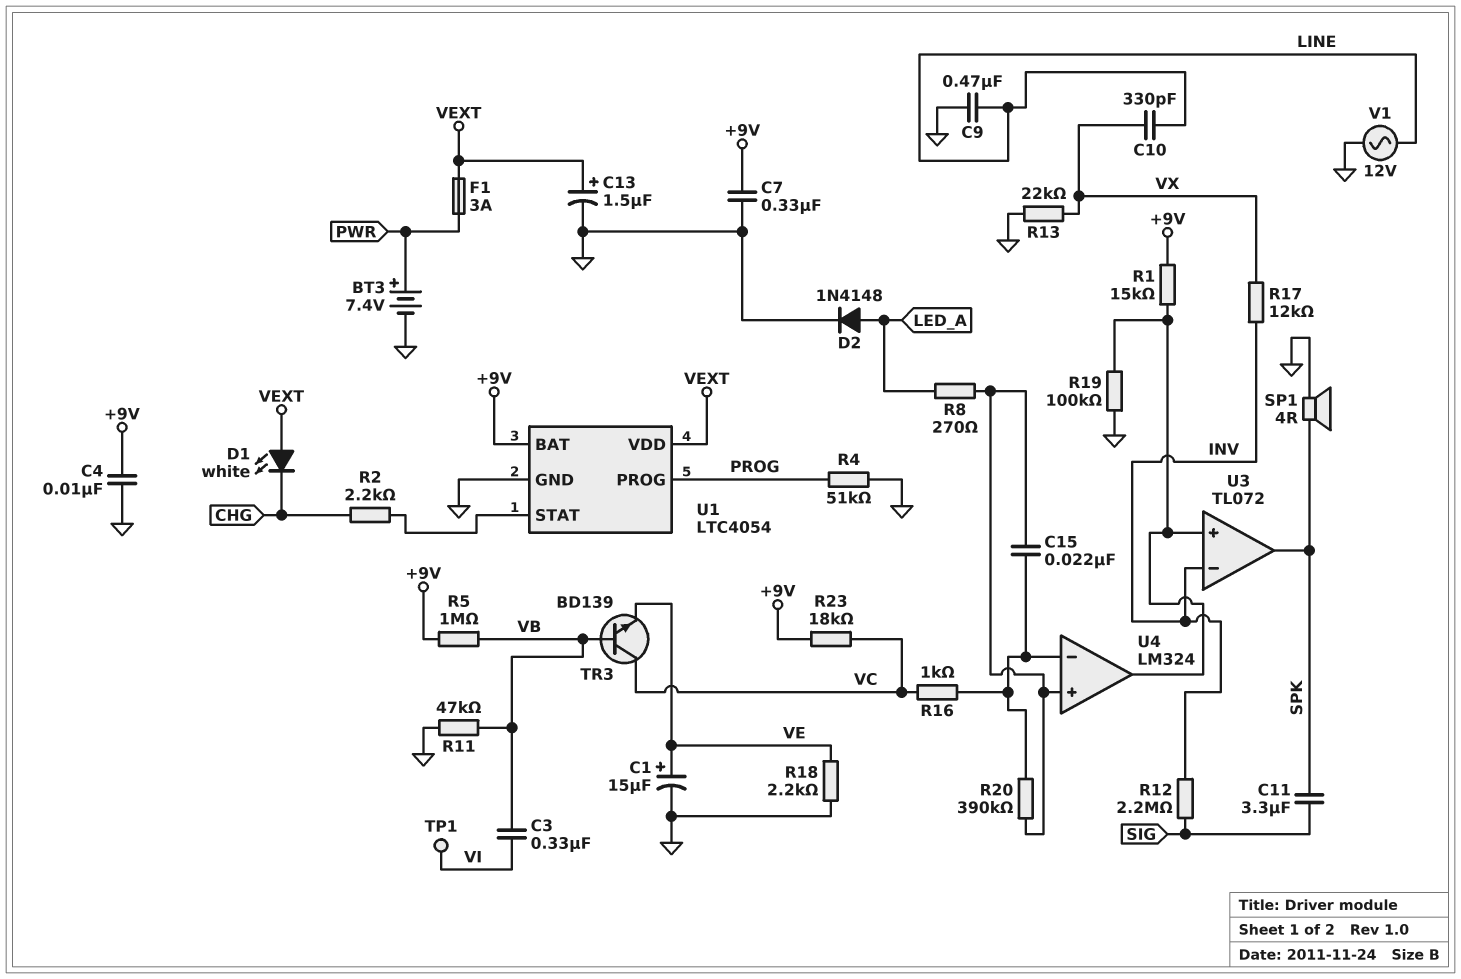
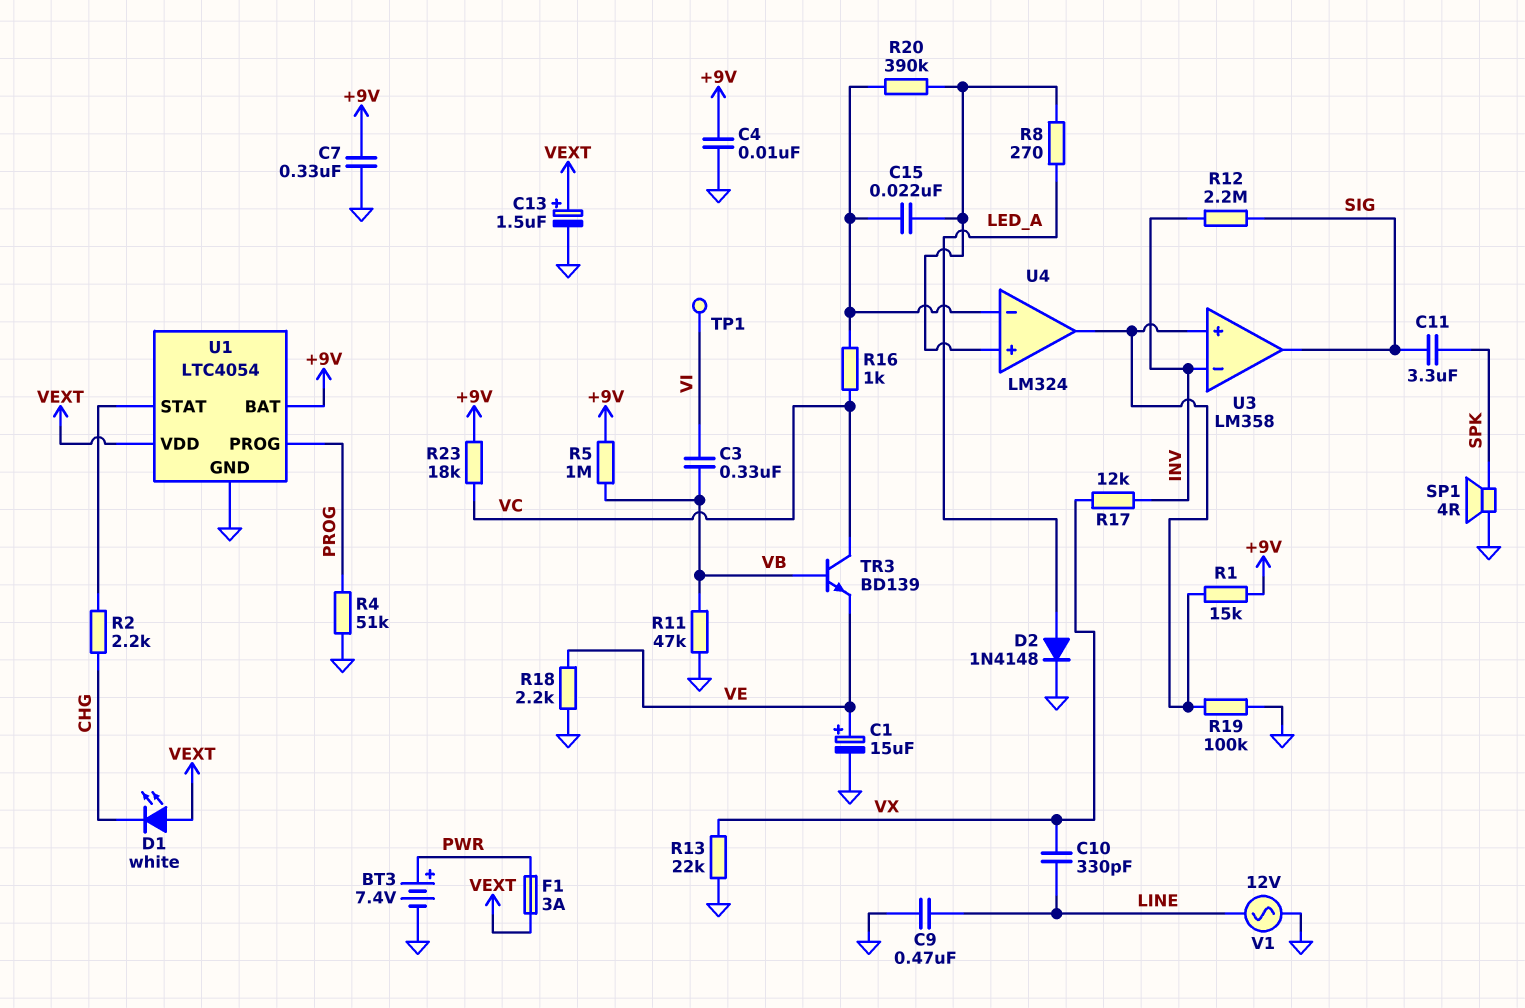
U3: TL072 -> LM358
U3 pin out: SPK -> SIG

